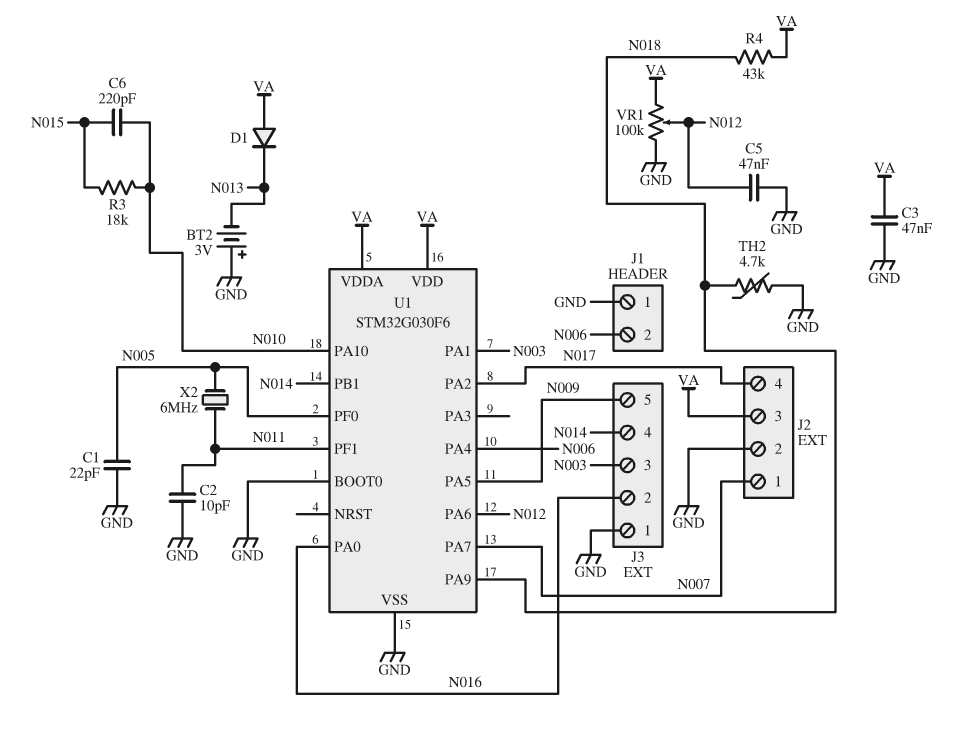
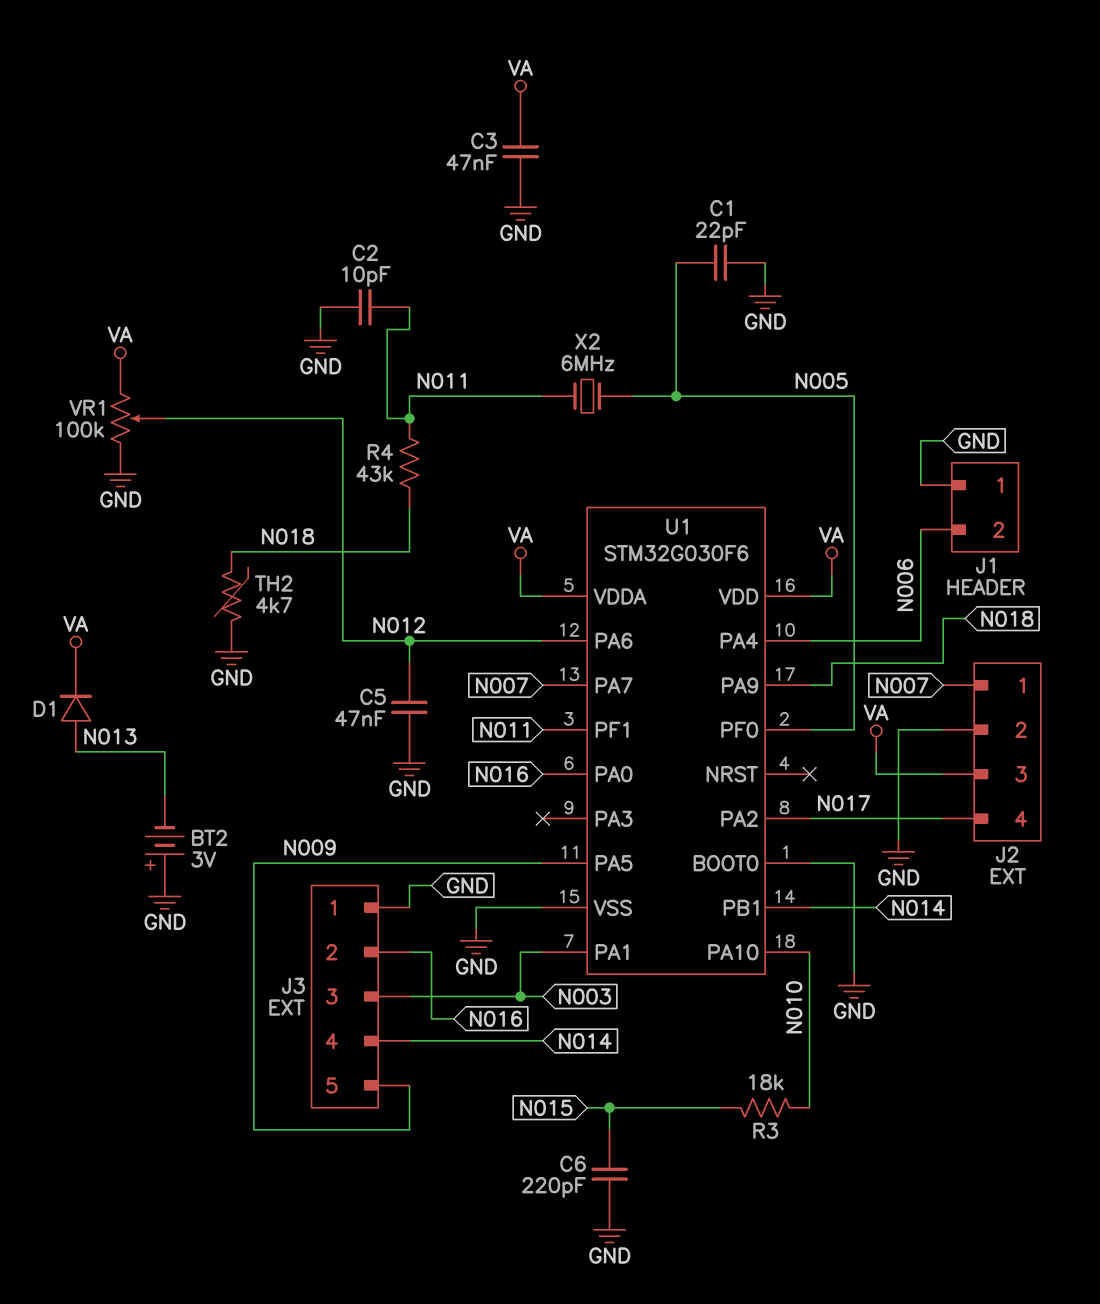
C6: 220pF (N010, N015) -> 220pF (GND, N015)
D1: diode (A VA, K N013) -> diode (A N013, K VA)
R4: 43k (N018, VA) -> 43k (N011, N018)

